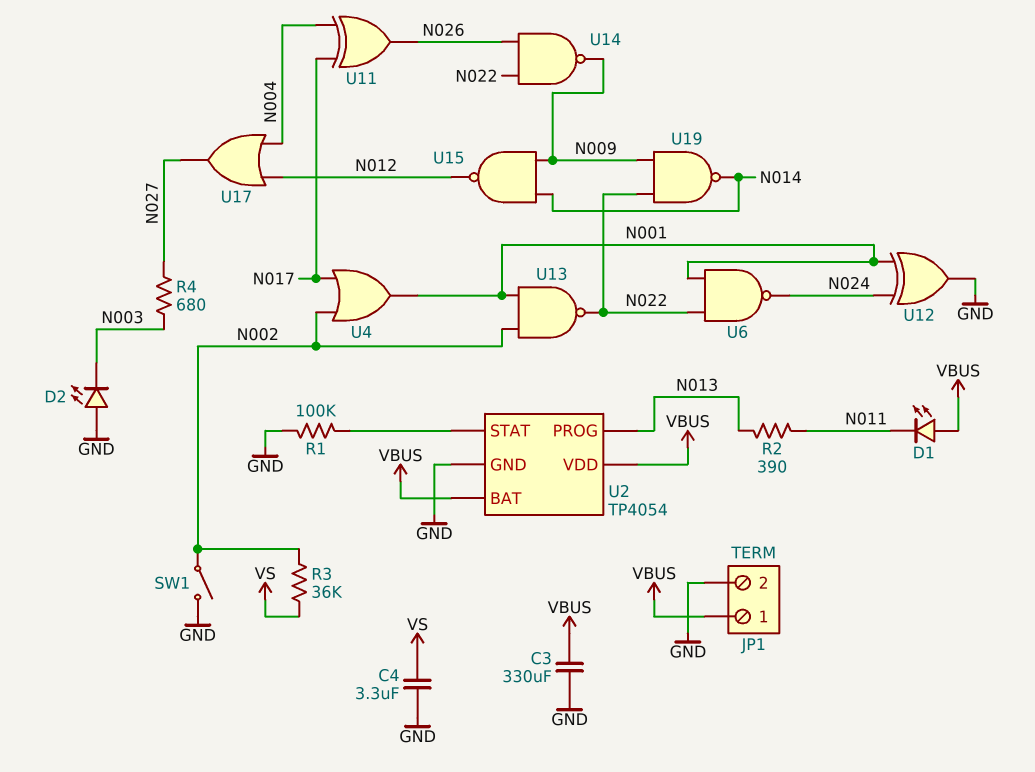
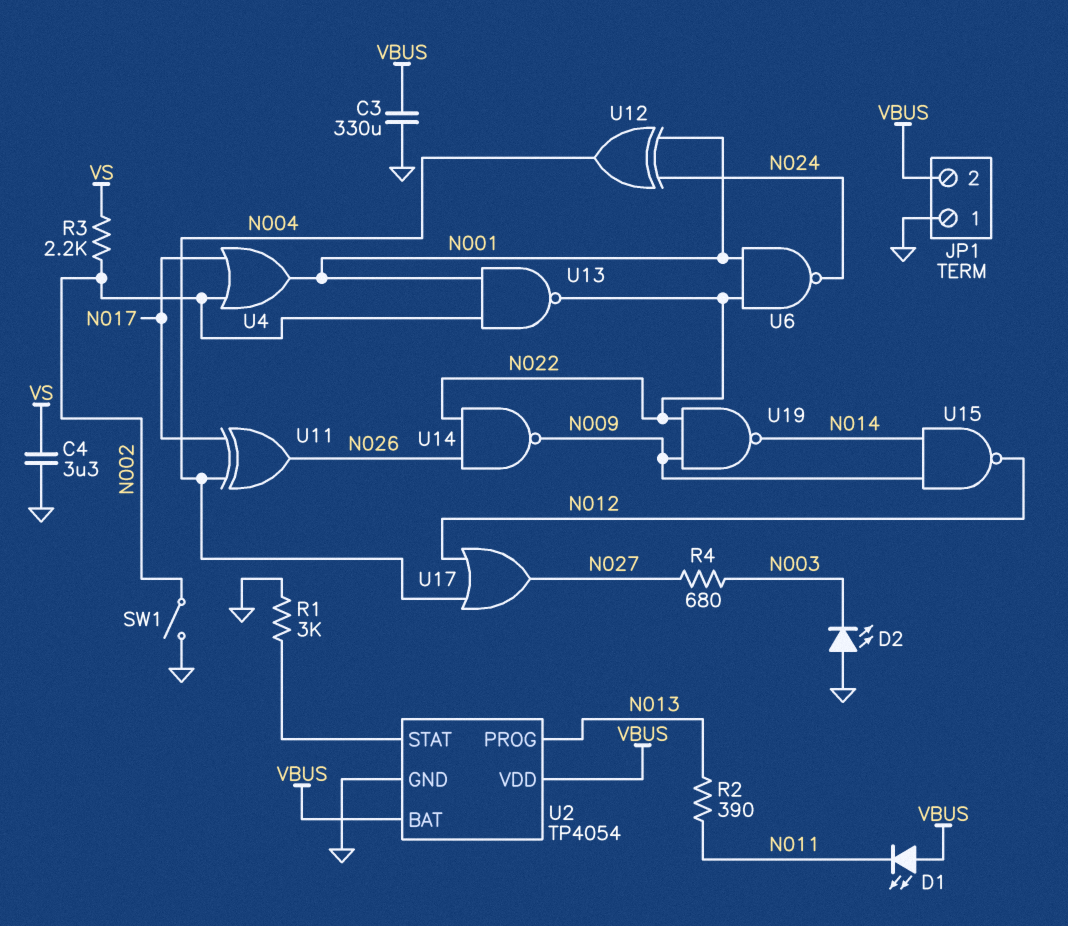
JP1 pin 1: VBUS -> GND
JP1 pin 2: GND -> VBUS
R1: 100k (GND, U2/STAT) -> 3k (GND, U2/STAT)
R3: 36k (N002, VS) -> 2.2k (N002, VS)
U12: XOR (in N001, in N024, out GND) -> XOR (in N001, in N024, out N004)

